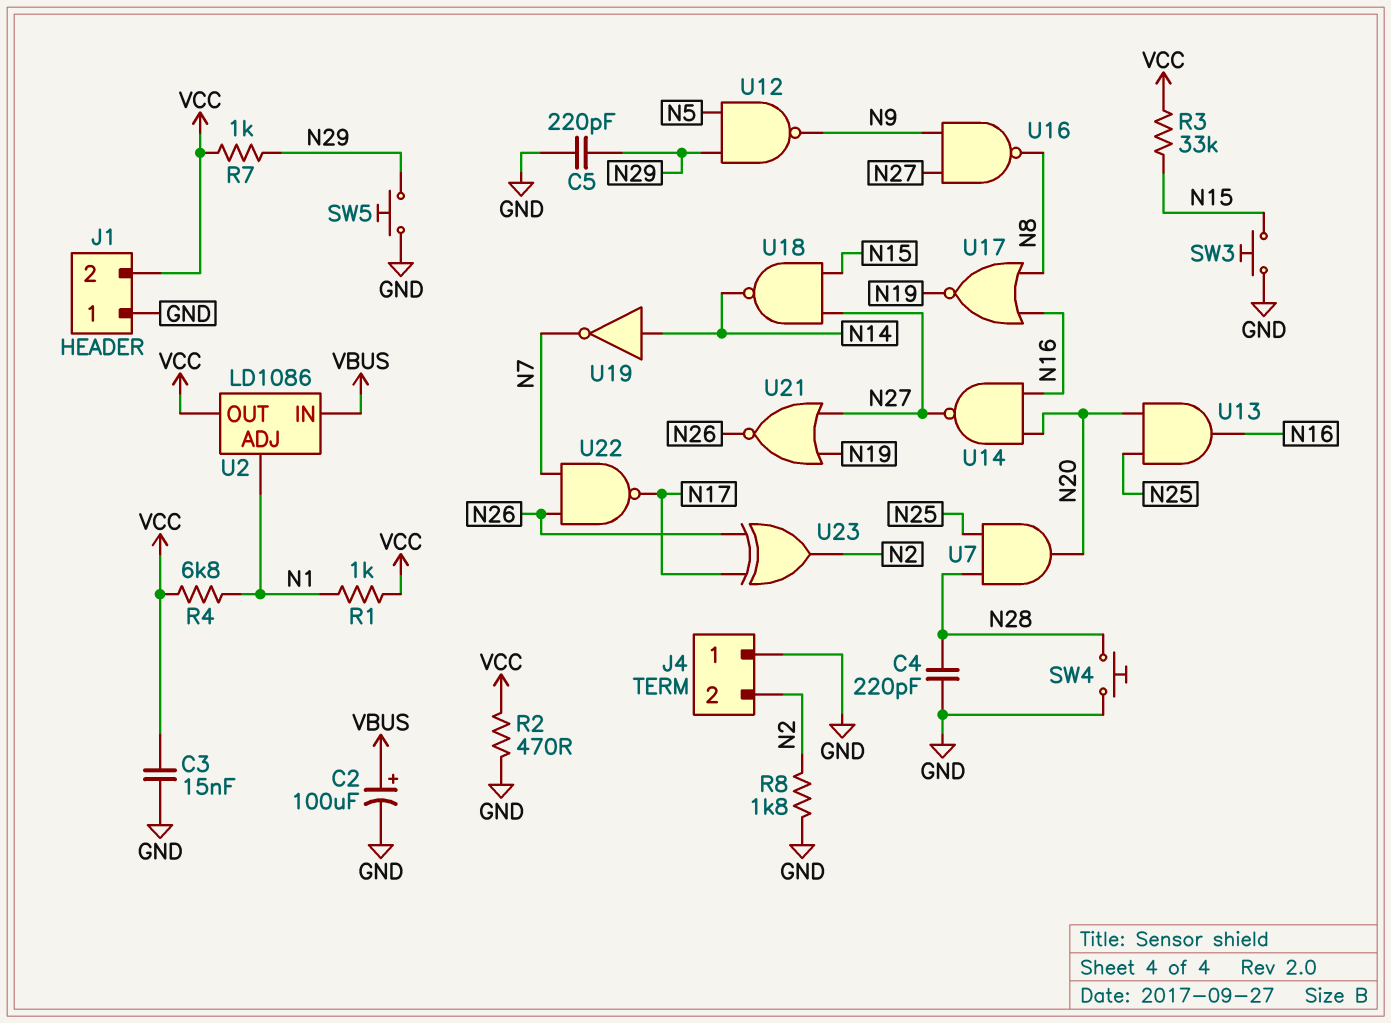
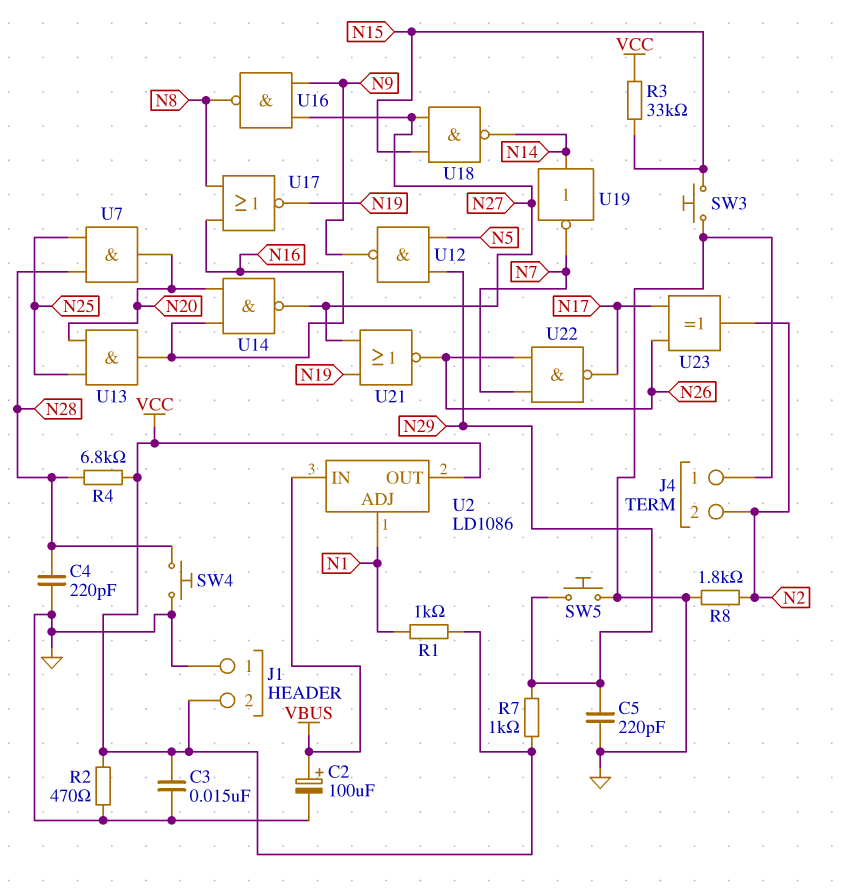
R4: 6.8k (N1, VCC) -> 6.8k (N28, VCC)

